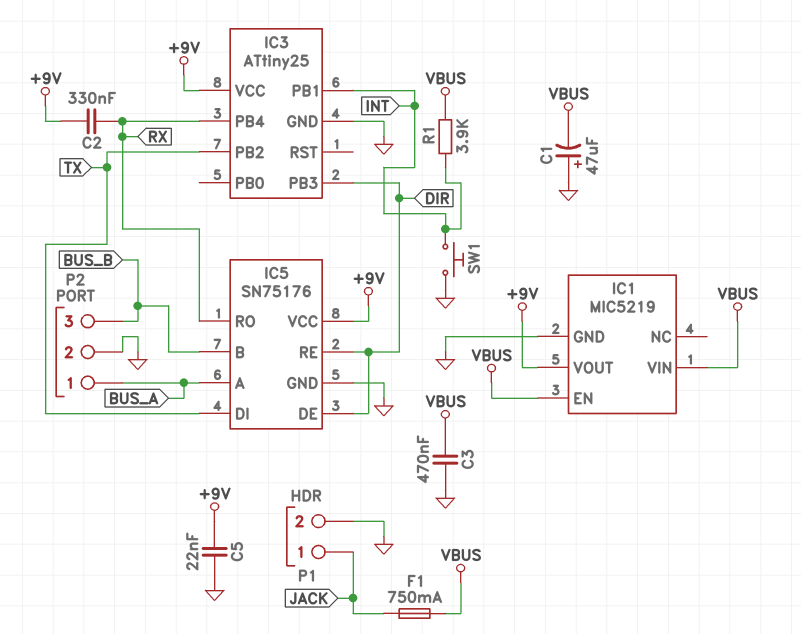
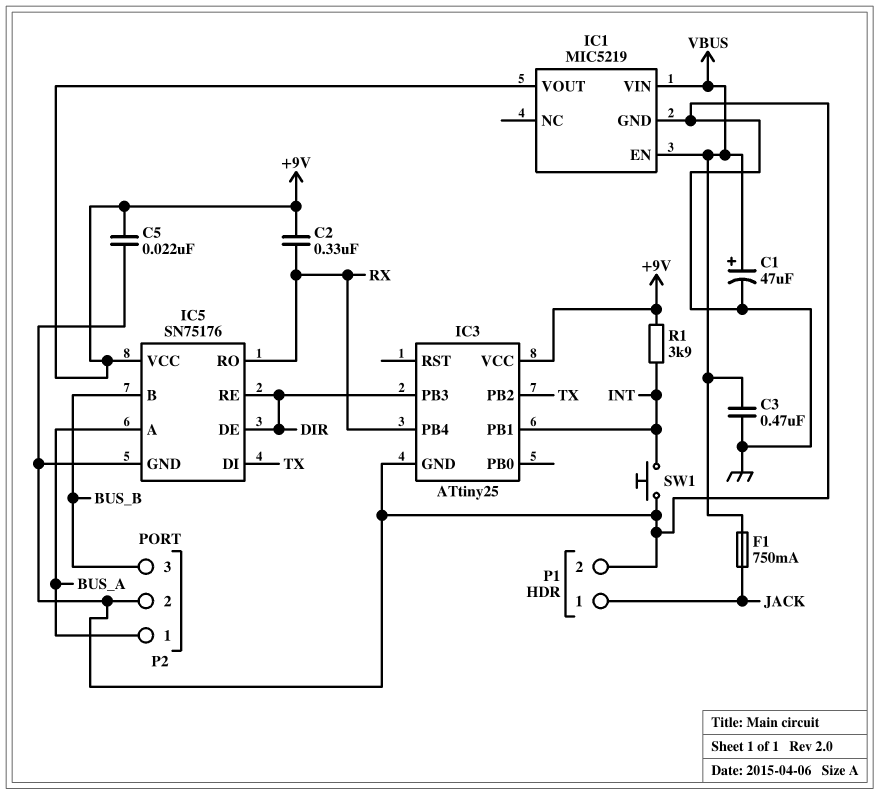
C1: 47uF (plus GND, minus VBUS) -> 47uF (plus VBUS, minus GND)
R1: 3.9k (INT, VBUS) -> 3.9k (+9V, INT)

